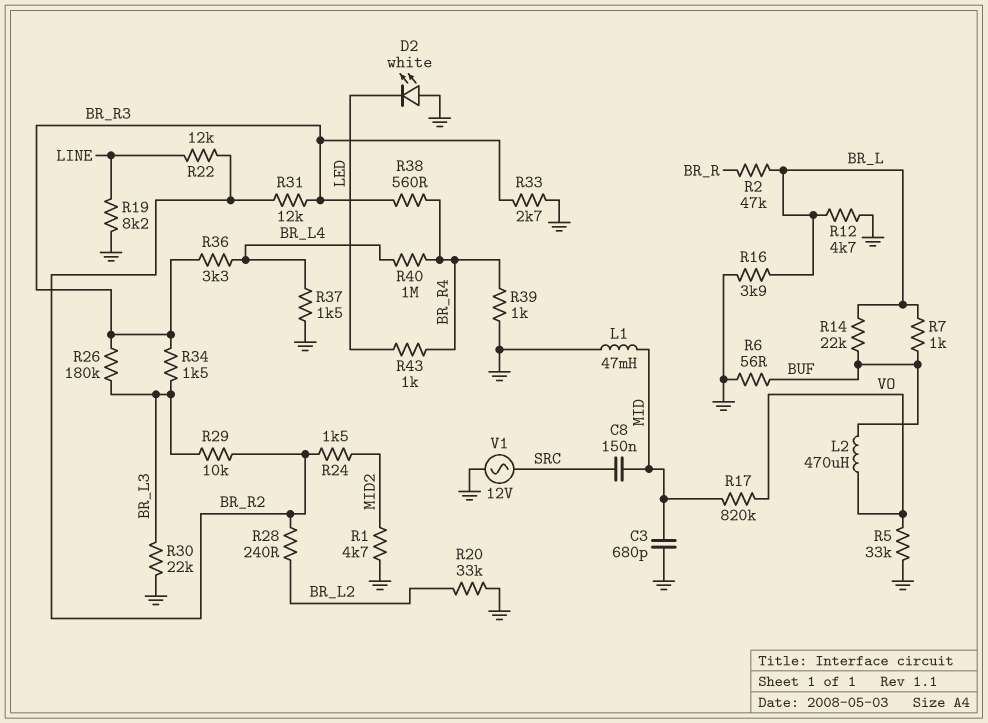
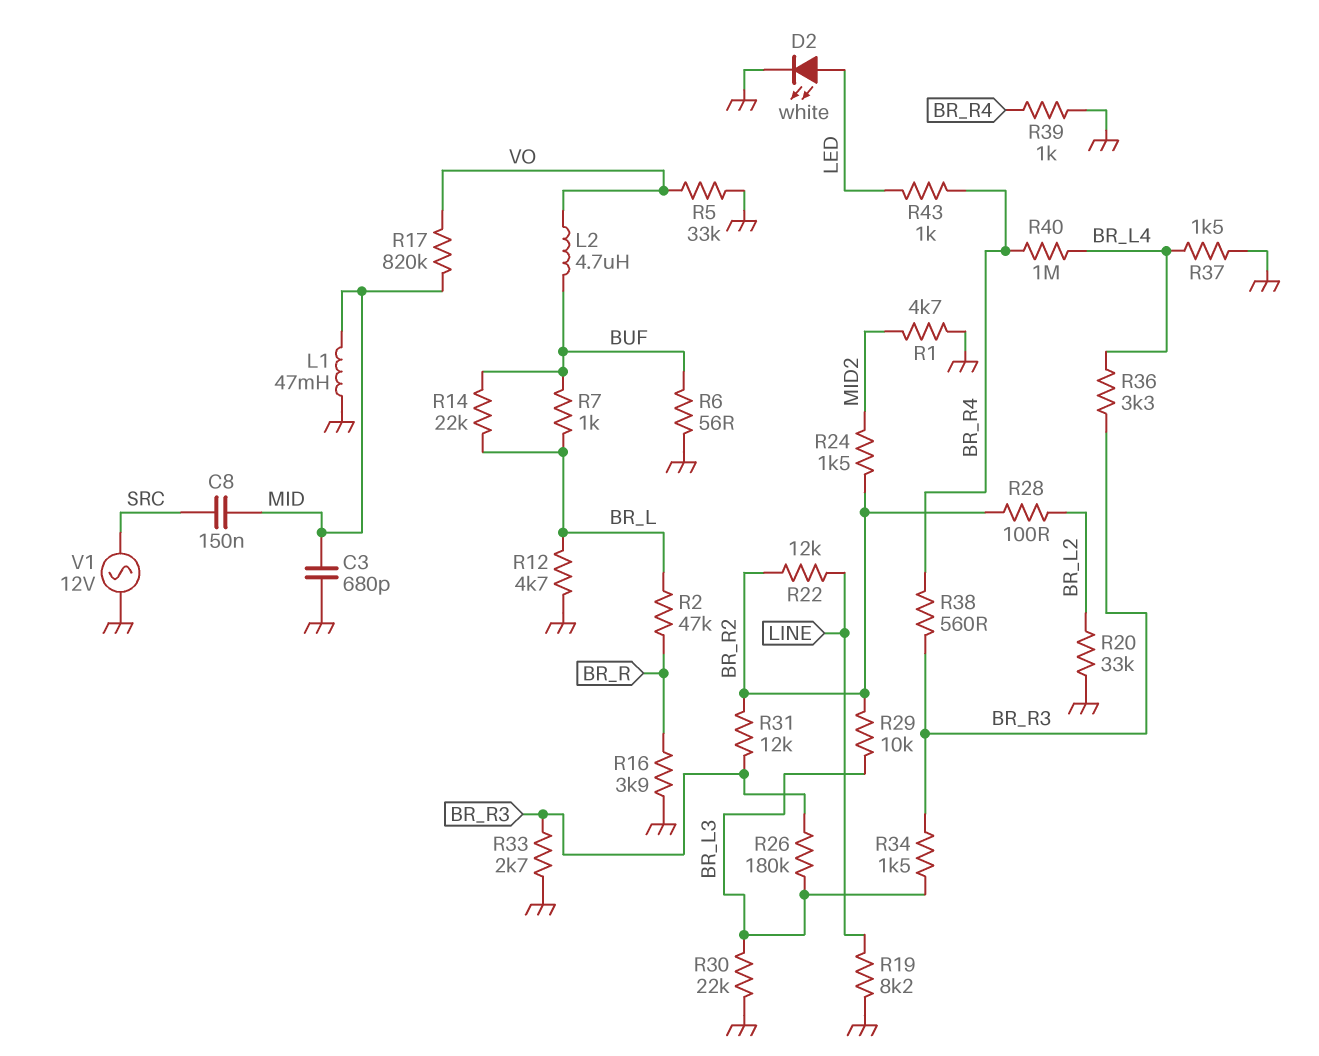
D2: LED white (A GND, K LED) -> LED white (A LED, K GND)
L2: 470uH (BUF, VO) -> 4.7uH (BUF, VO)
R16: 3.9k (BR_L, GND) -> 3.9k (BR_R, GND)
R28: 240 (BR_L2, BR_R2) -> 100 (BR_L2, BR_R2)

